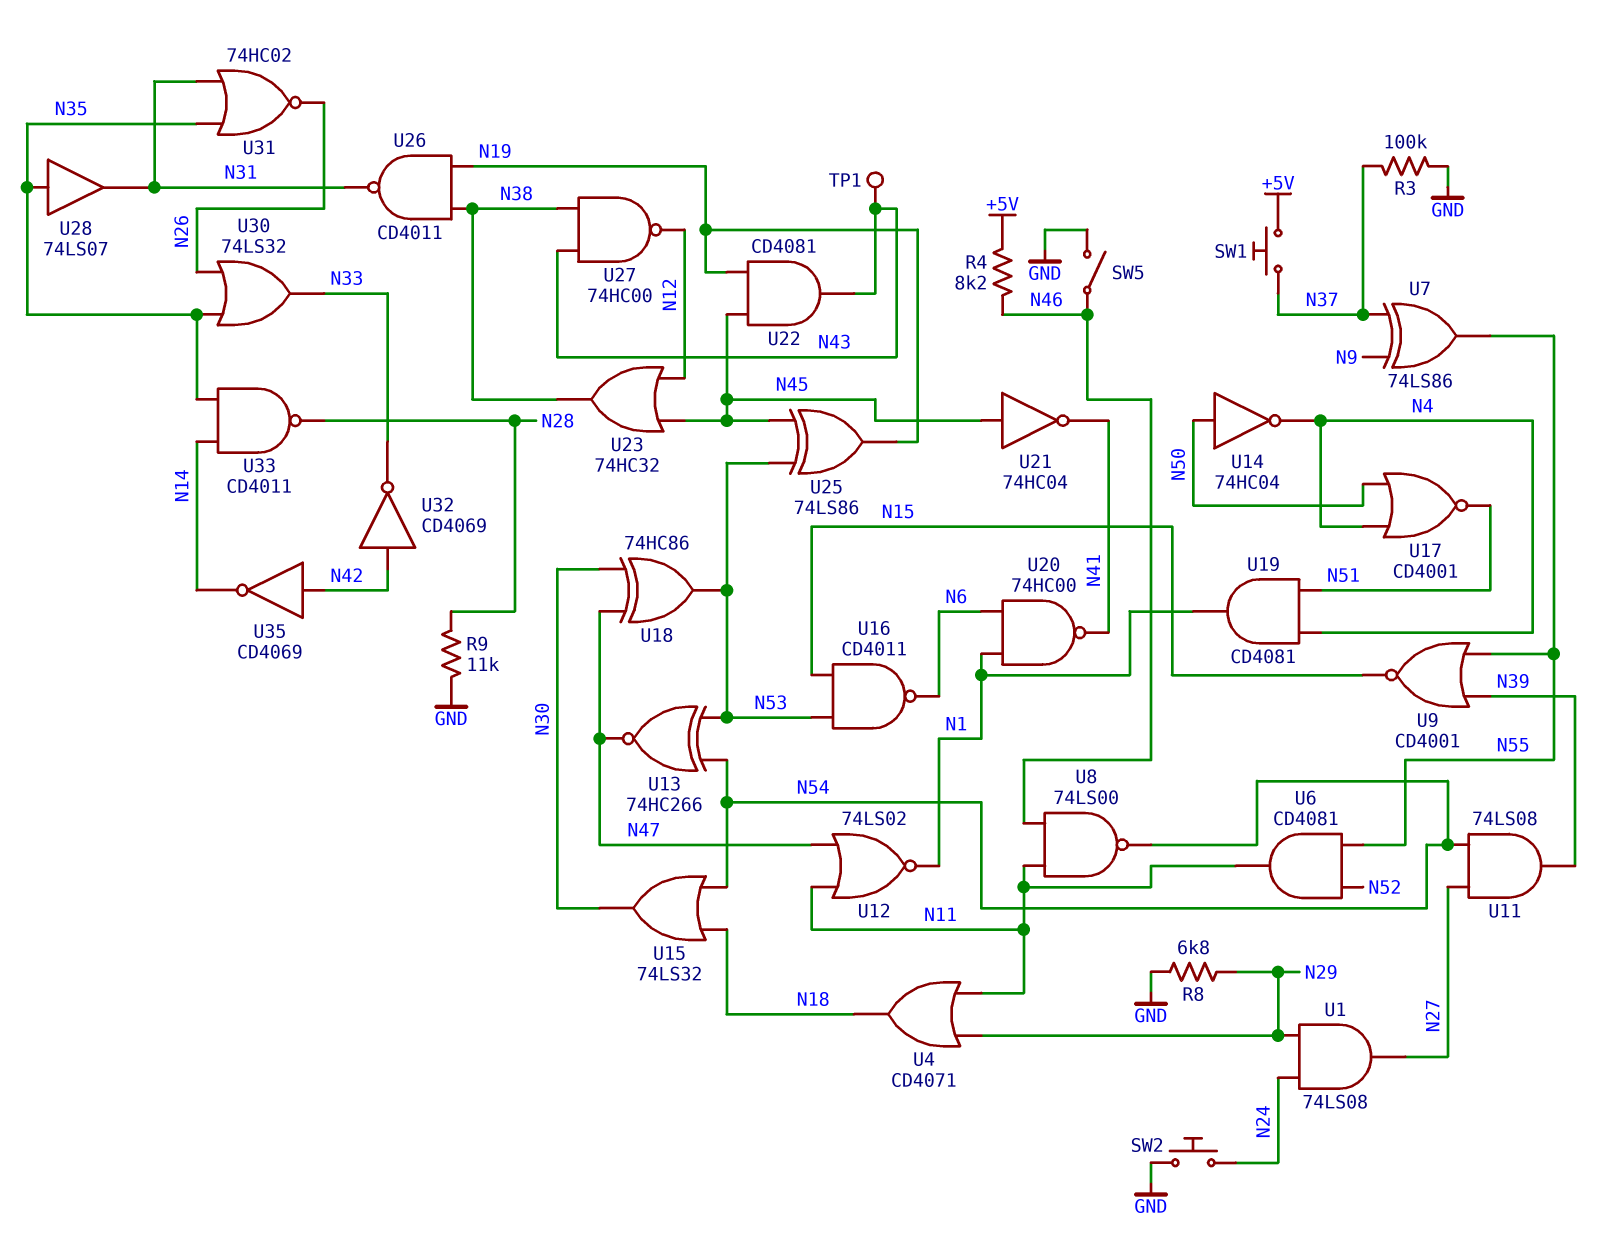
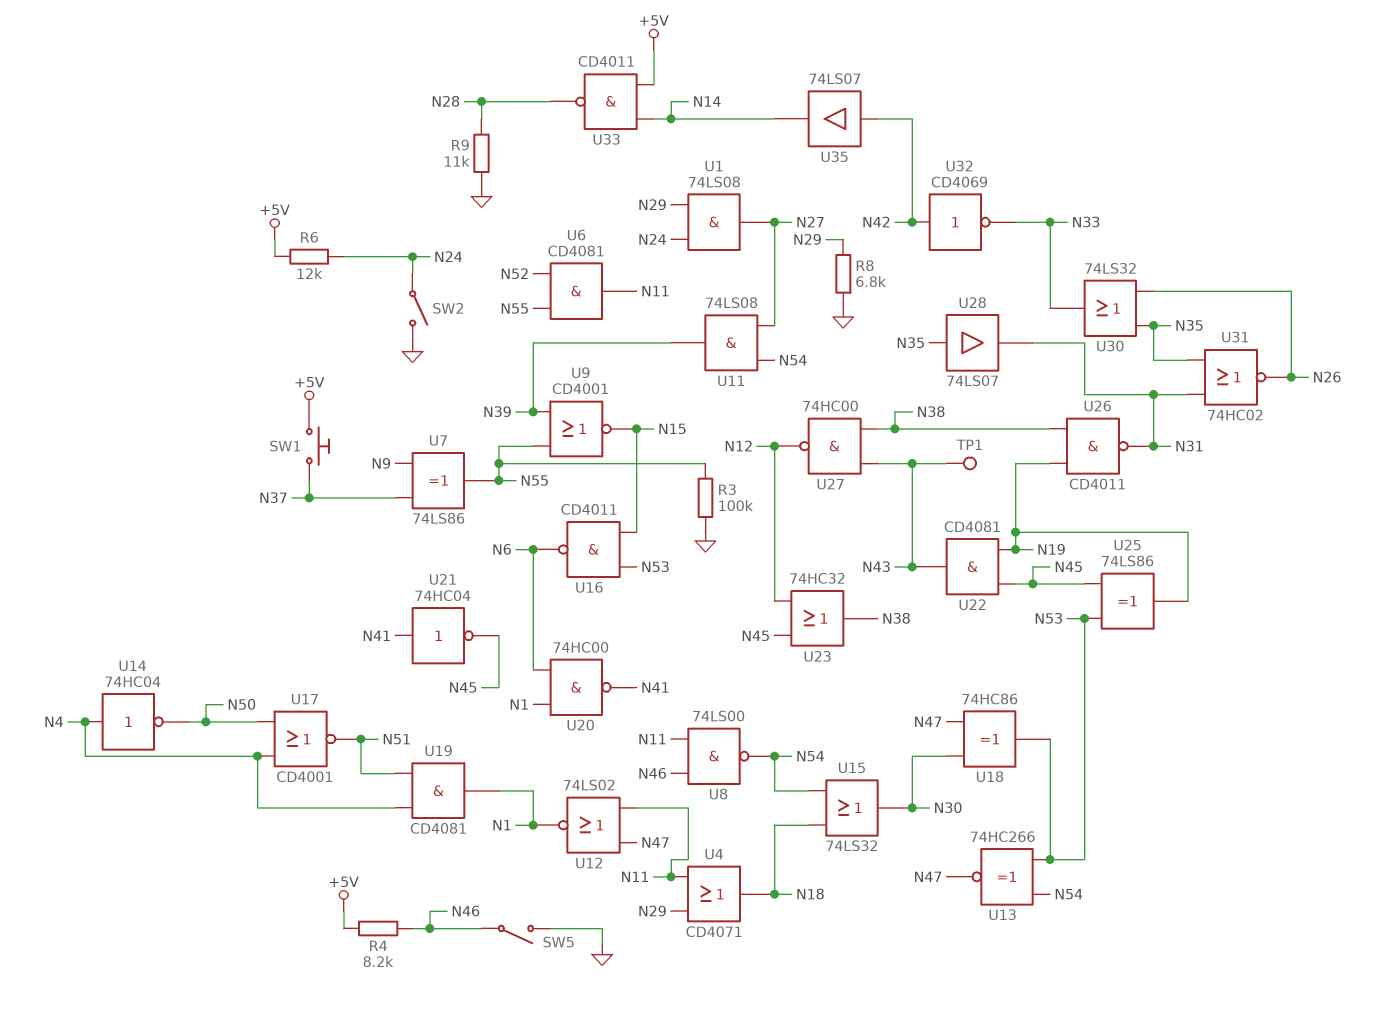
R3: 100k (GND, N37) -> 100k (GND, N55)
R6: none -> 12k (+5V, N24)
SW2: button (GND, N24) -> switch (GND, N24)
U14: NOT 74HC04 (in N50, out N4) -> NOT 74HC04 (in N4, out N50)
U21: NOT 74HC04 (in N45, out N41) -> NOT 74HC04 (in N41, out N45)
U33: NAND CD4011 (in N14, in N35, out N28) -> NAND CD4011 (in +5V, in N14, out N28)
U35: NOT CD4069 (in N42, out N14) -> buffer 74LS07 (in N42, out N14)

